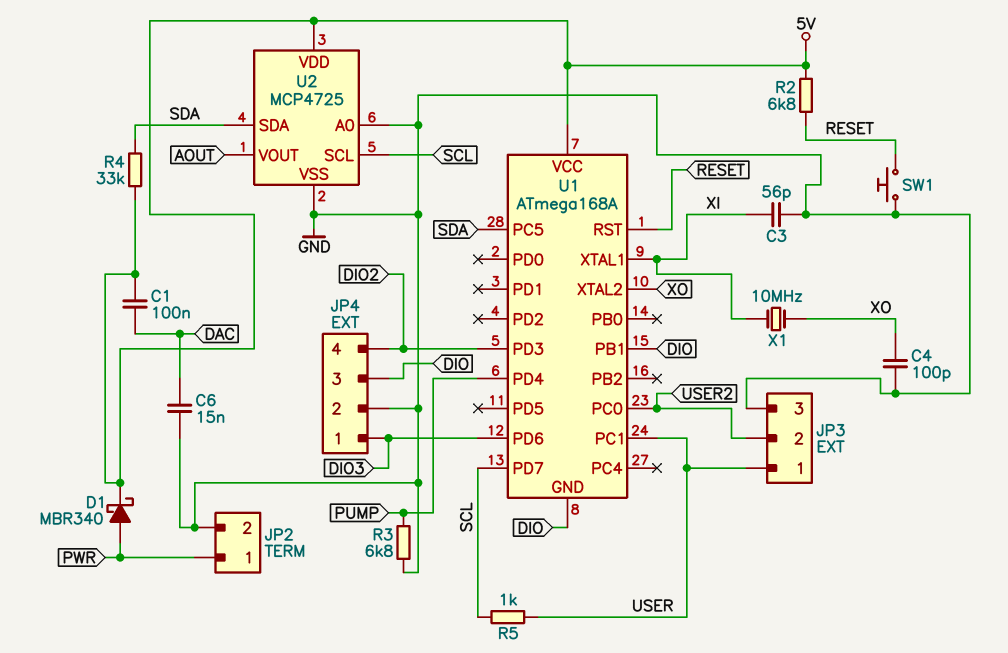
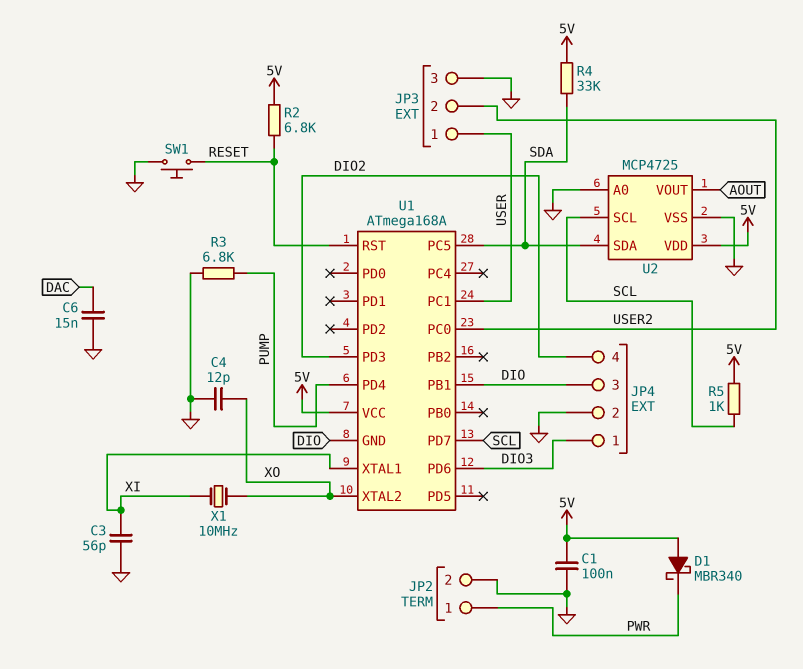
C1: 100nF (5V, DAC) -> 100nF (5V, GND)
C4: 100pF (GND, XO) -> 12pF (GND, XO)
D1: schottky MBR340 (A PWR, K 5V) -> schottky MBR340 (A 5V, K PWR)
R5: 1k (SCL, USER) -> 1k (5V, SCL)

